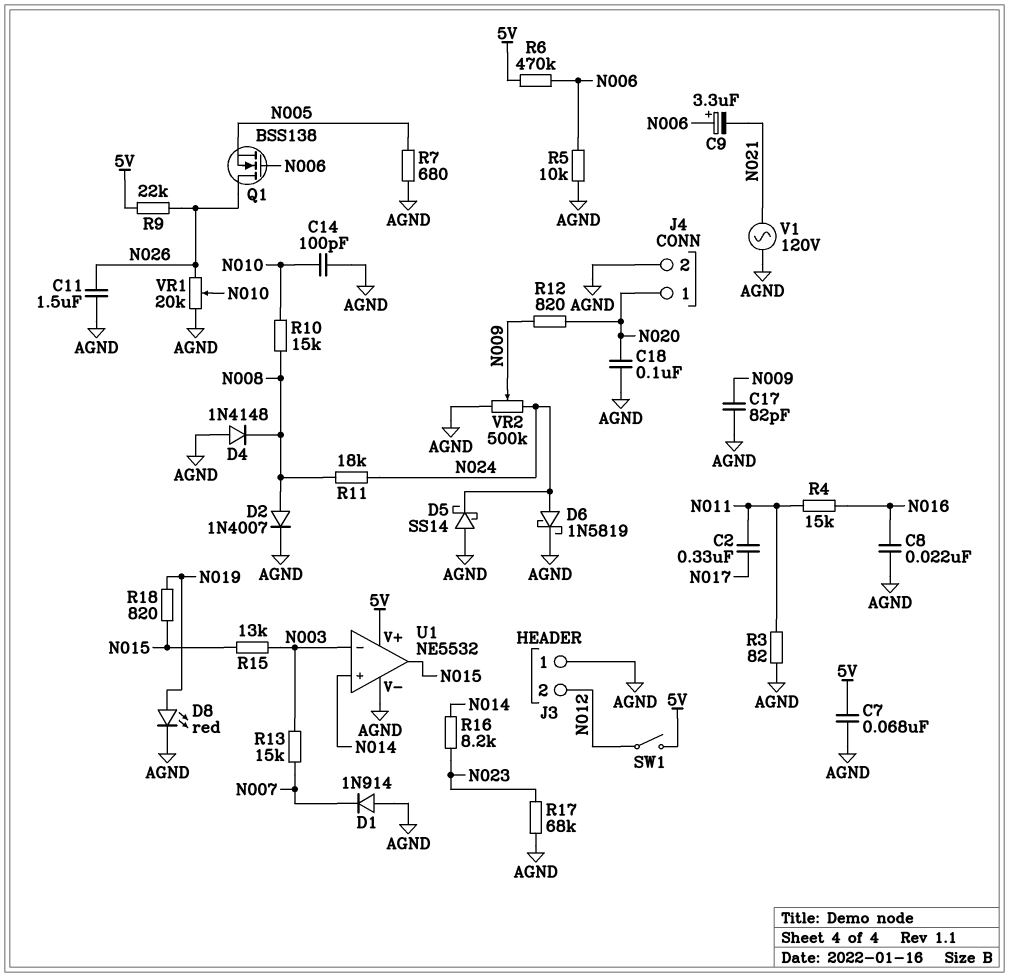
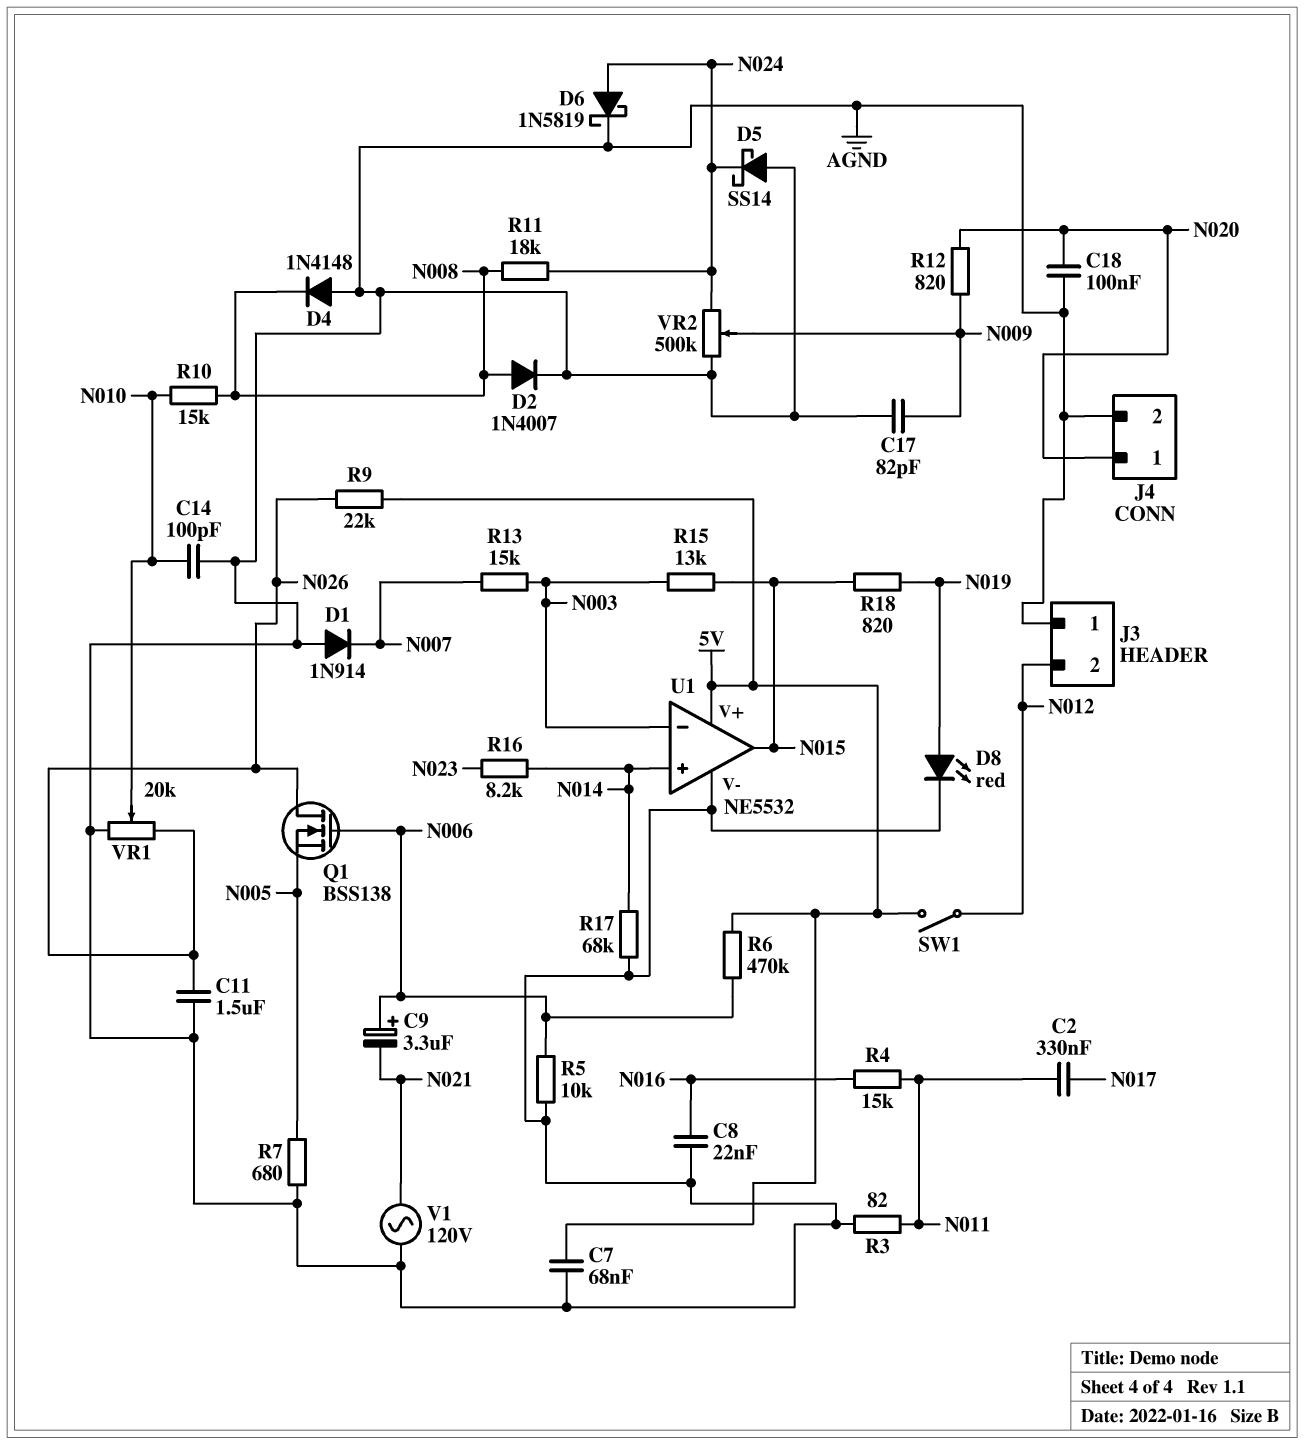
R17: 68k (AGND, N023) -> 68k (AGND, N014)

